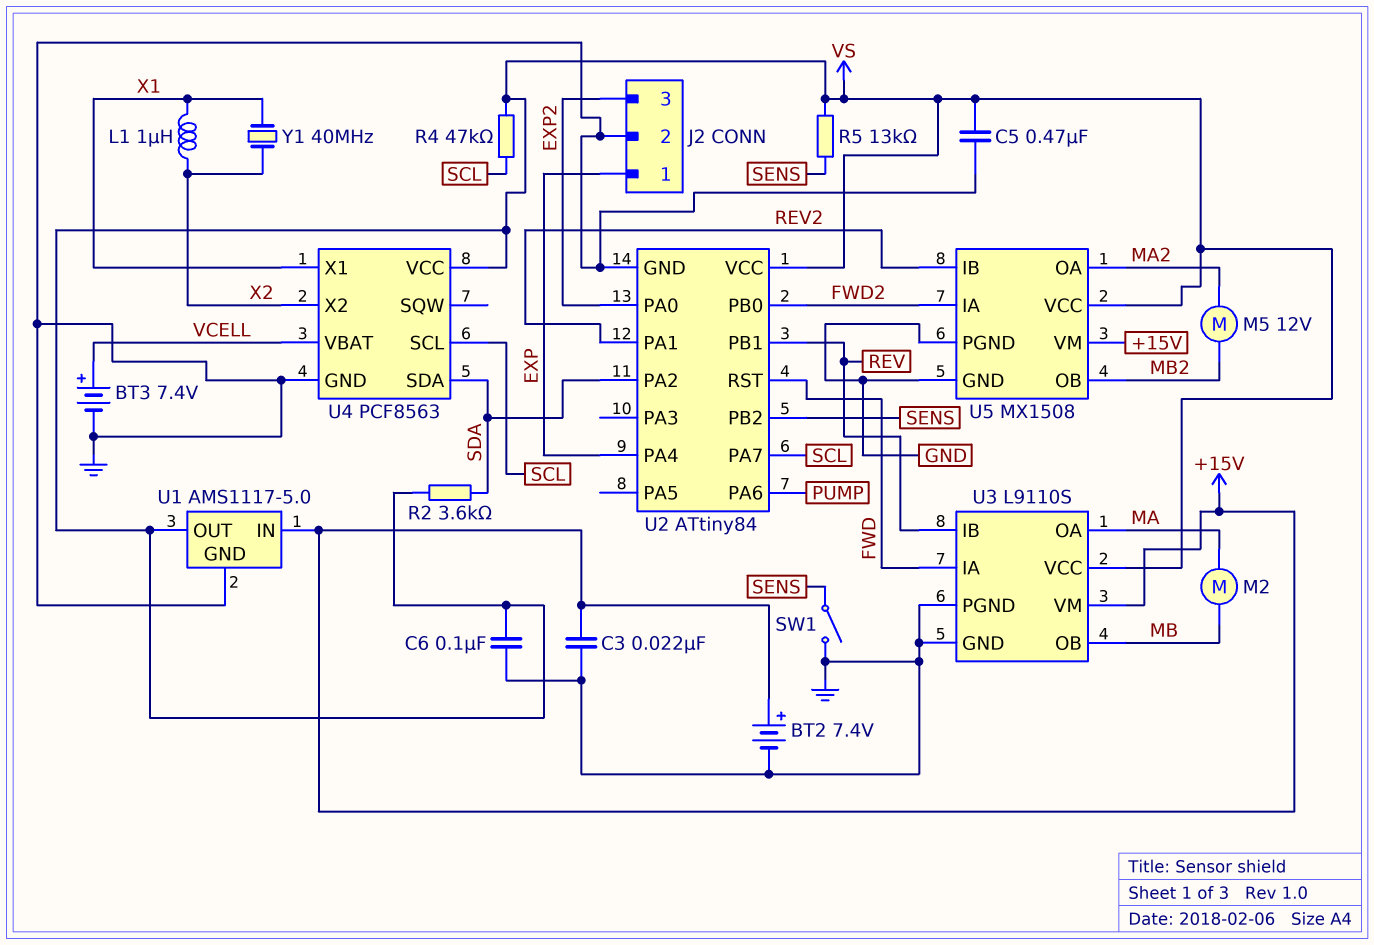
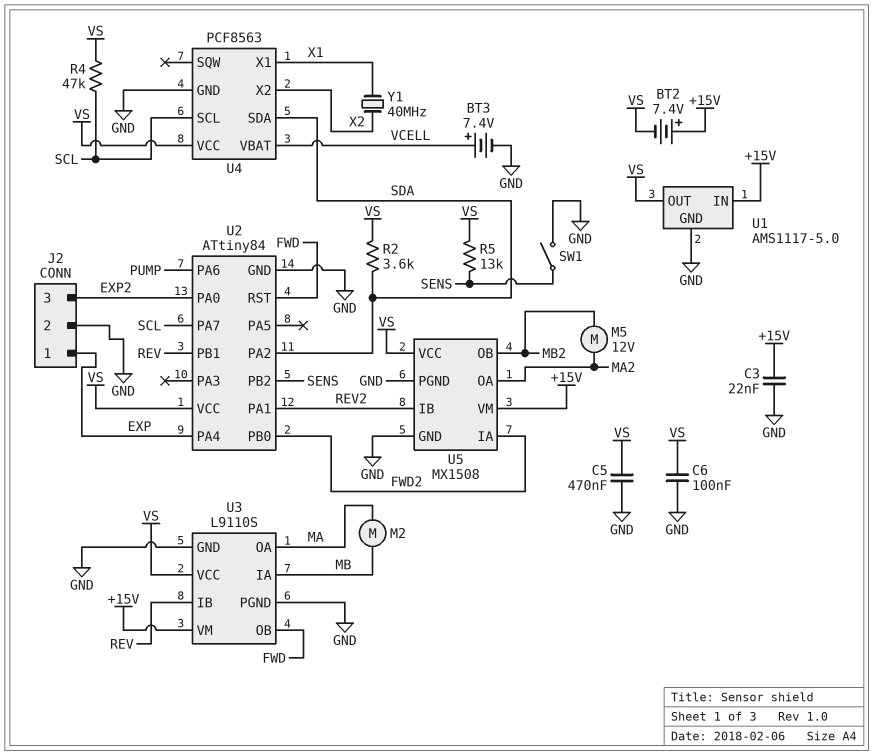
BT2: 7.4V (plus +15V, minus GND) -> 7.4V (plus +15V, minus VS)
L1: 1uH (X1, X2) -> none
U3 pin IA: FWD -> MB
U3 pin OB: MB -> FWD

